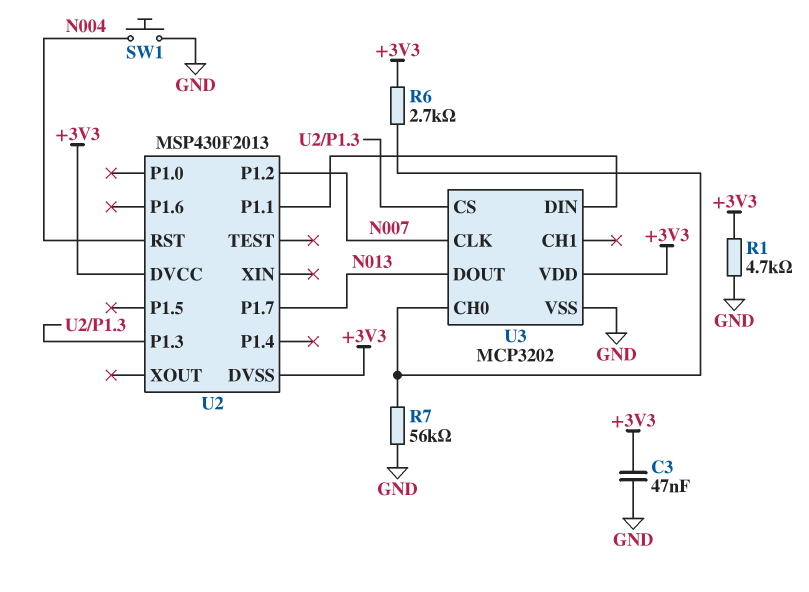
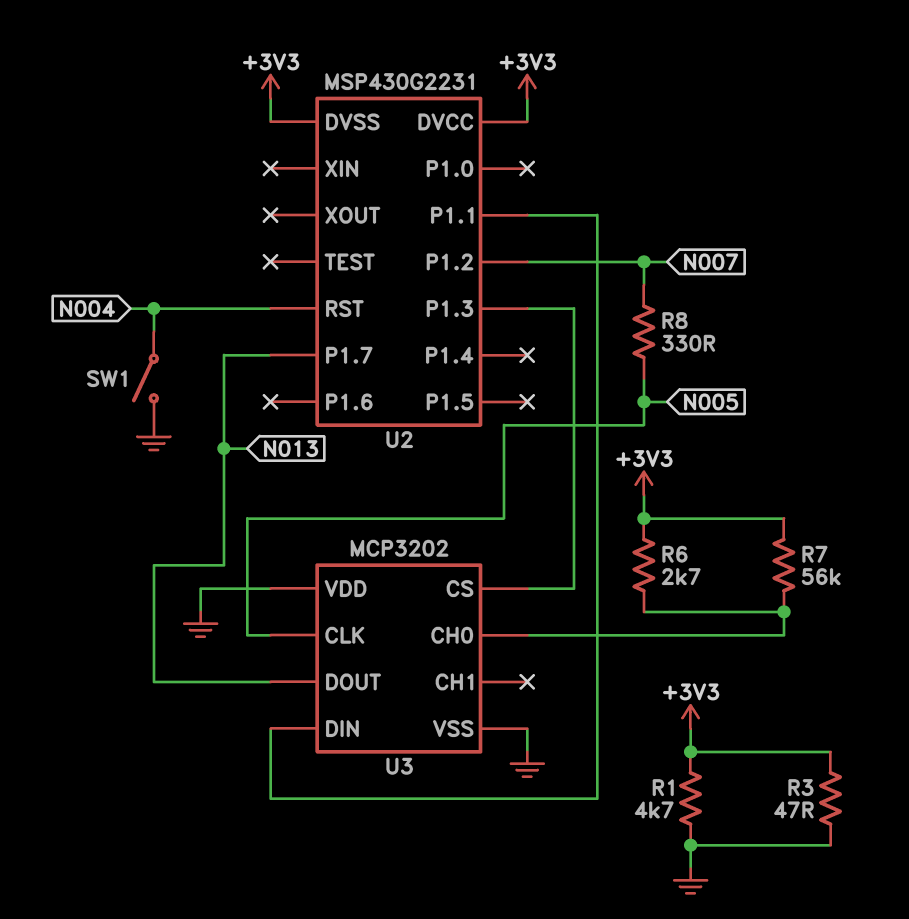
C3: 47nF (+3V3, GND) -> none
R3: none -> 47 (+3V3, GND)
R7: 56k (GND, U3/CH0) -> 56k (+3V3, U3/CH0)
R8: none -> 330 (N005, N007)
SW1: button (GND, N004) -> switch (GND, N004)
U2: MSP430F2013 -> MSP430G2231
U3 pin CLK: N007 -> N005
U3 pin VDD: +3V3 -> GND

